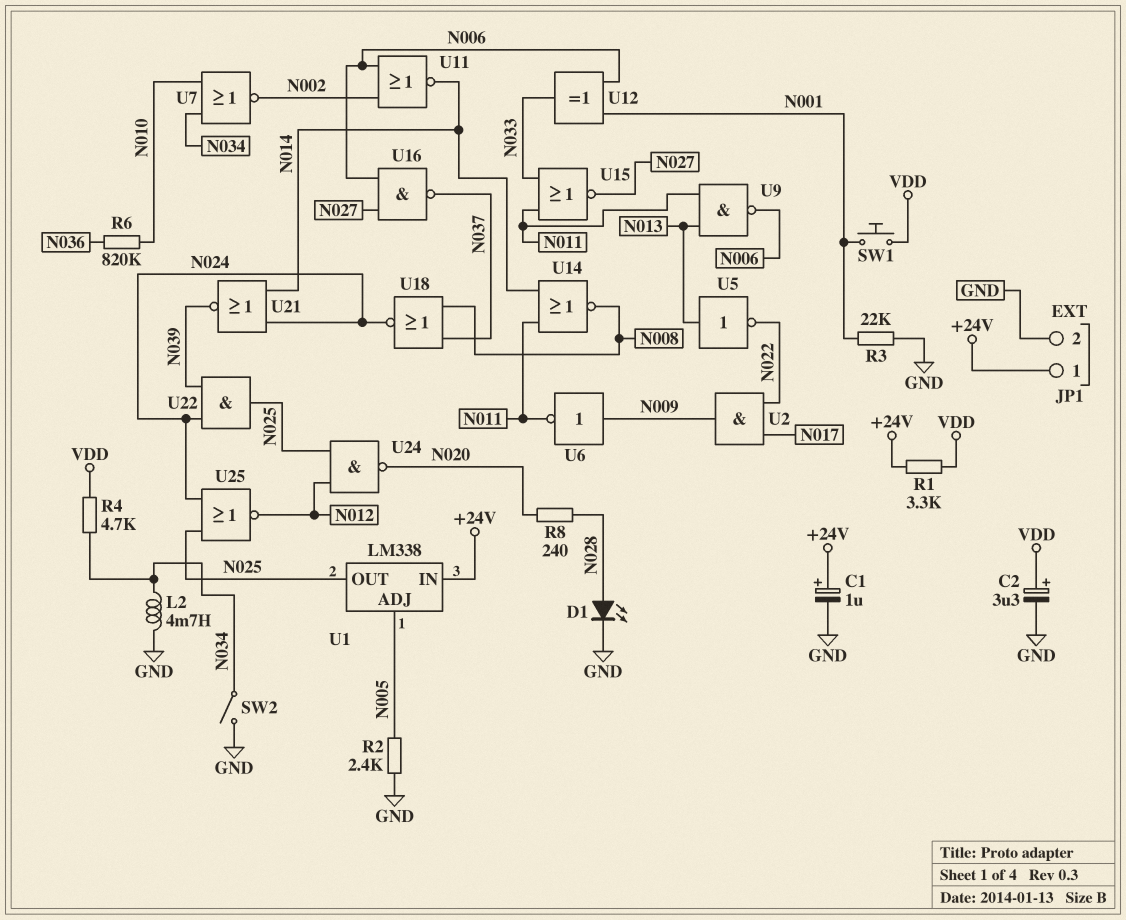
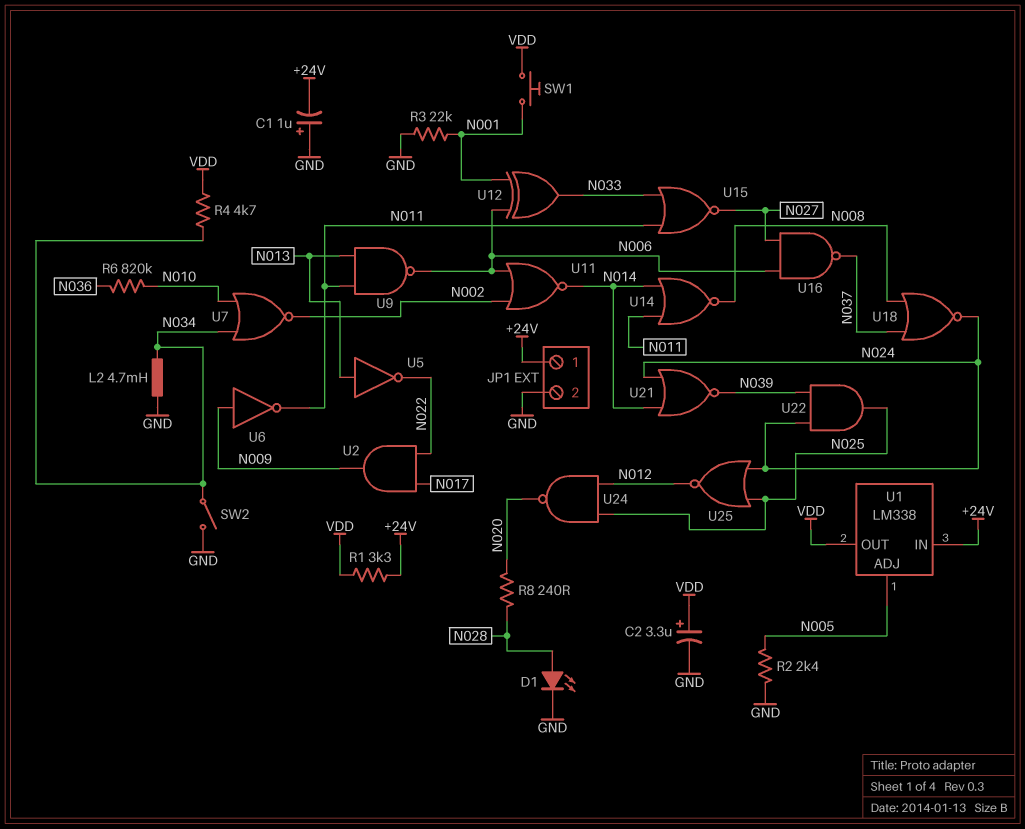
C1: 1uF (plus +24V, minus GND) -> 1uF (plus GND, minus +24V)
U1 pin OUT: N025 -> VDD

